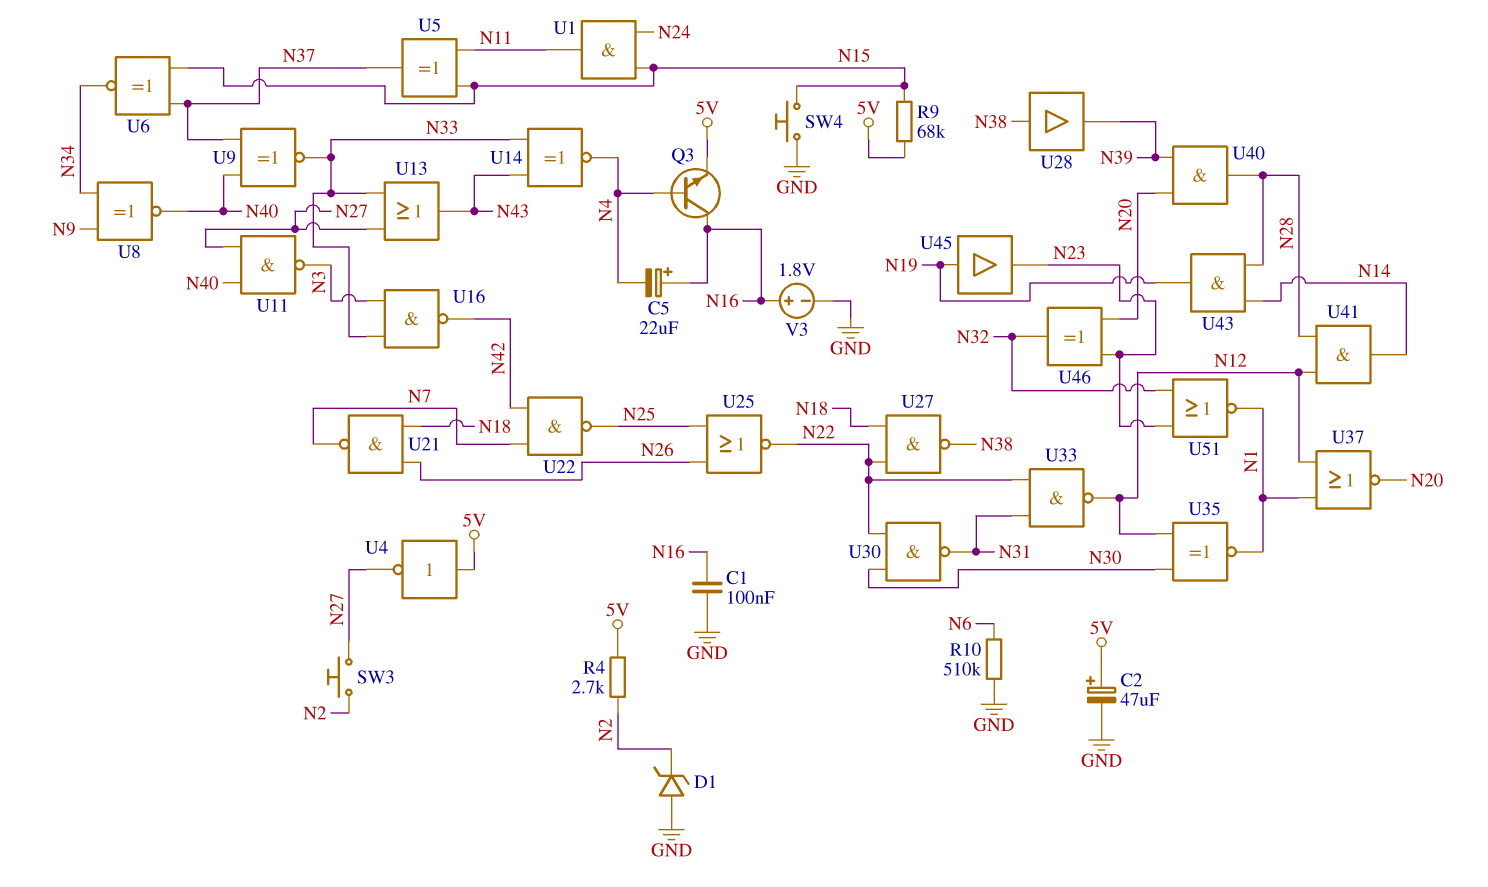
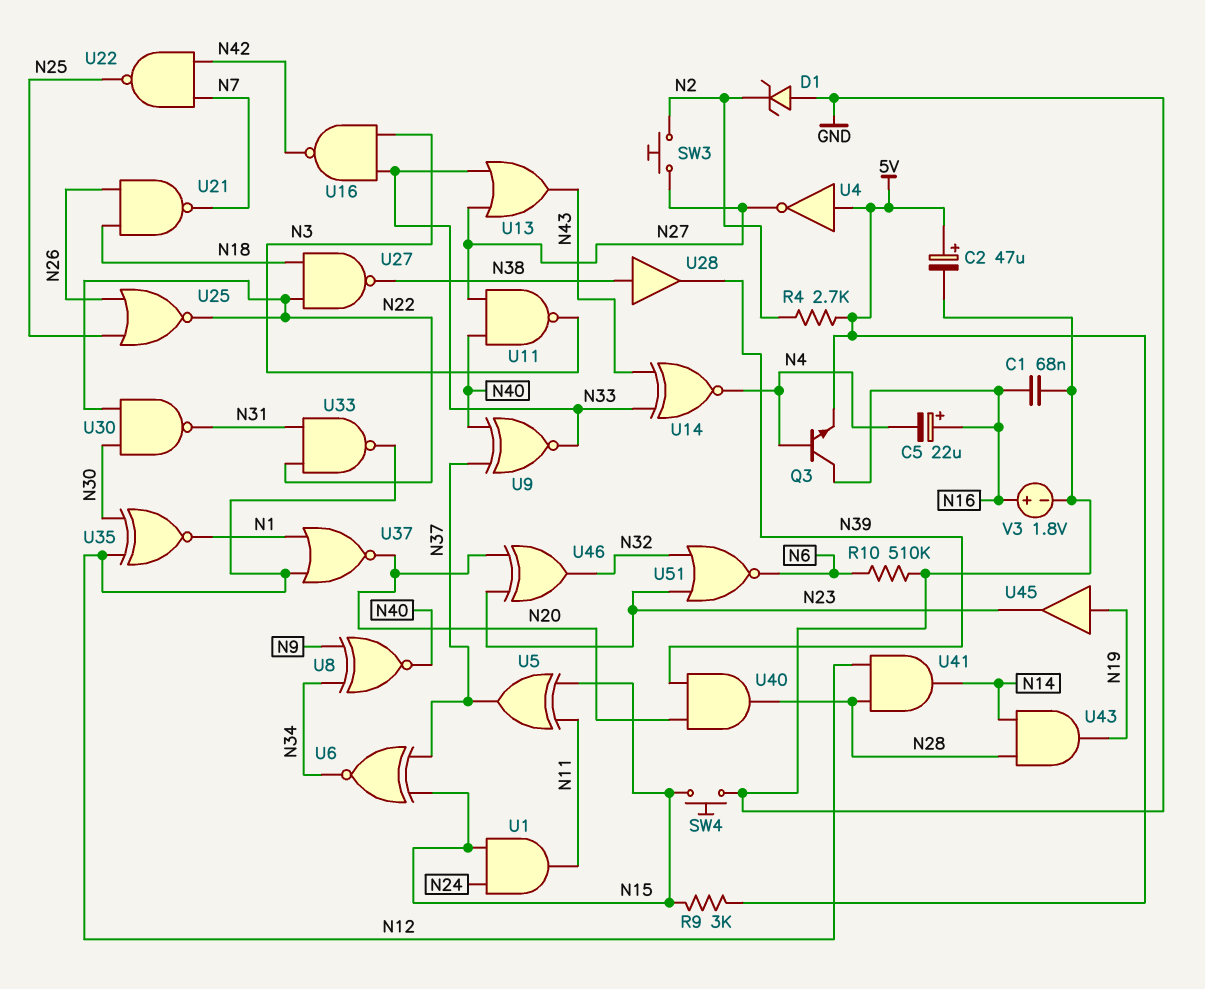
C1: 100nF (GND, N16) -> 68nF (GND, N16)
R9: 68k (5V, N15) -> 3k (5V, N15)
U51: NOR (in N23, in N32, out N1) -> NOR (in N23, in N32, out N6)

